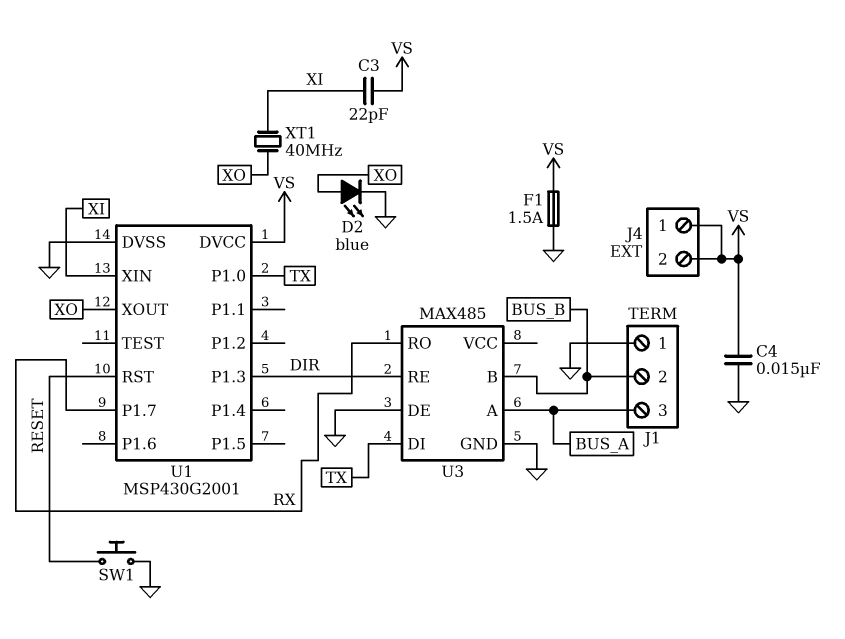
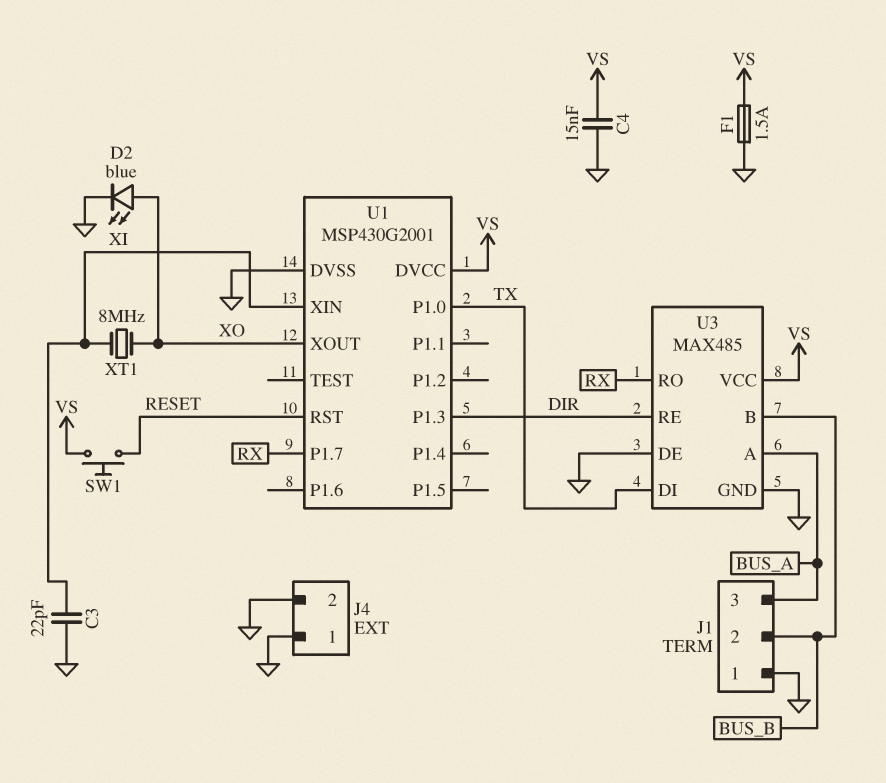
C3: 22pF (VS, XI) -> 22pF (GND, XI)
J4 pin 1: VS -> GND
J4 pin 2: VS -> GND
SW1: button (GND, RESET) -> button (RESET, VS)
U3 pin VCC: none -> VS
XT1: 40MHz (XI, XO) -> 8MHz (XI, XO)

